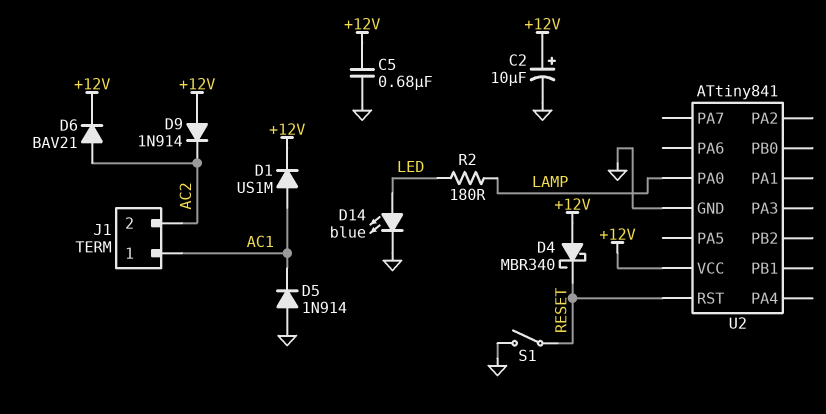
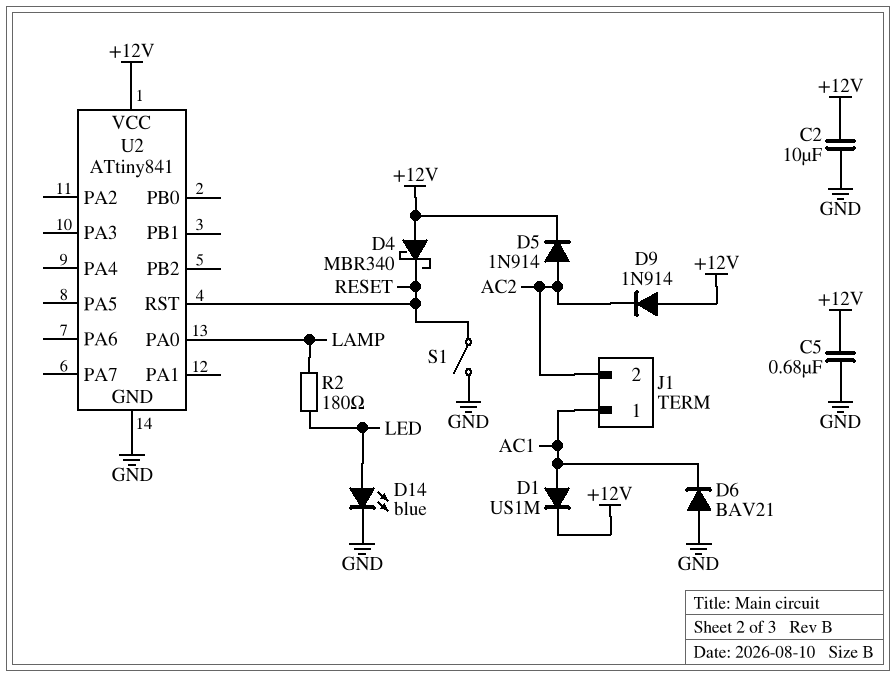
C2: 10uF (plus +12V, minus GND) -> 10uF (+12V, GND)
D5: diode 1N914 (A GND, K AC1) -> diode 1N914 (A AC2, K +12V)
D6: diode BAV21 (A AC2, K +12V) -> diode BAV21 (A GND, K AC1)

